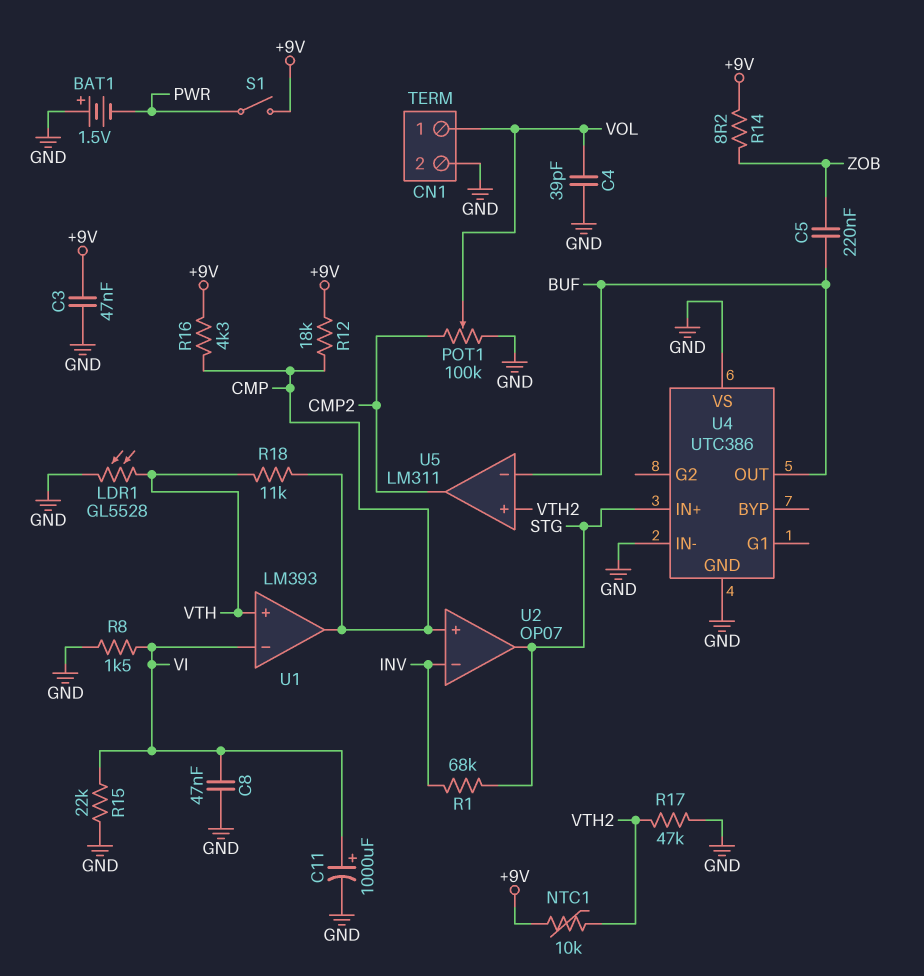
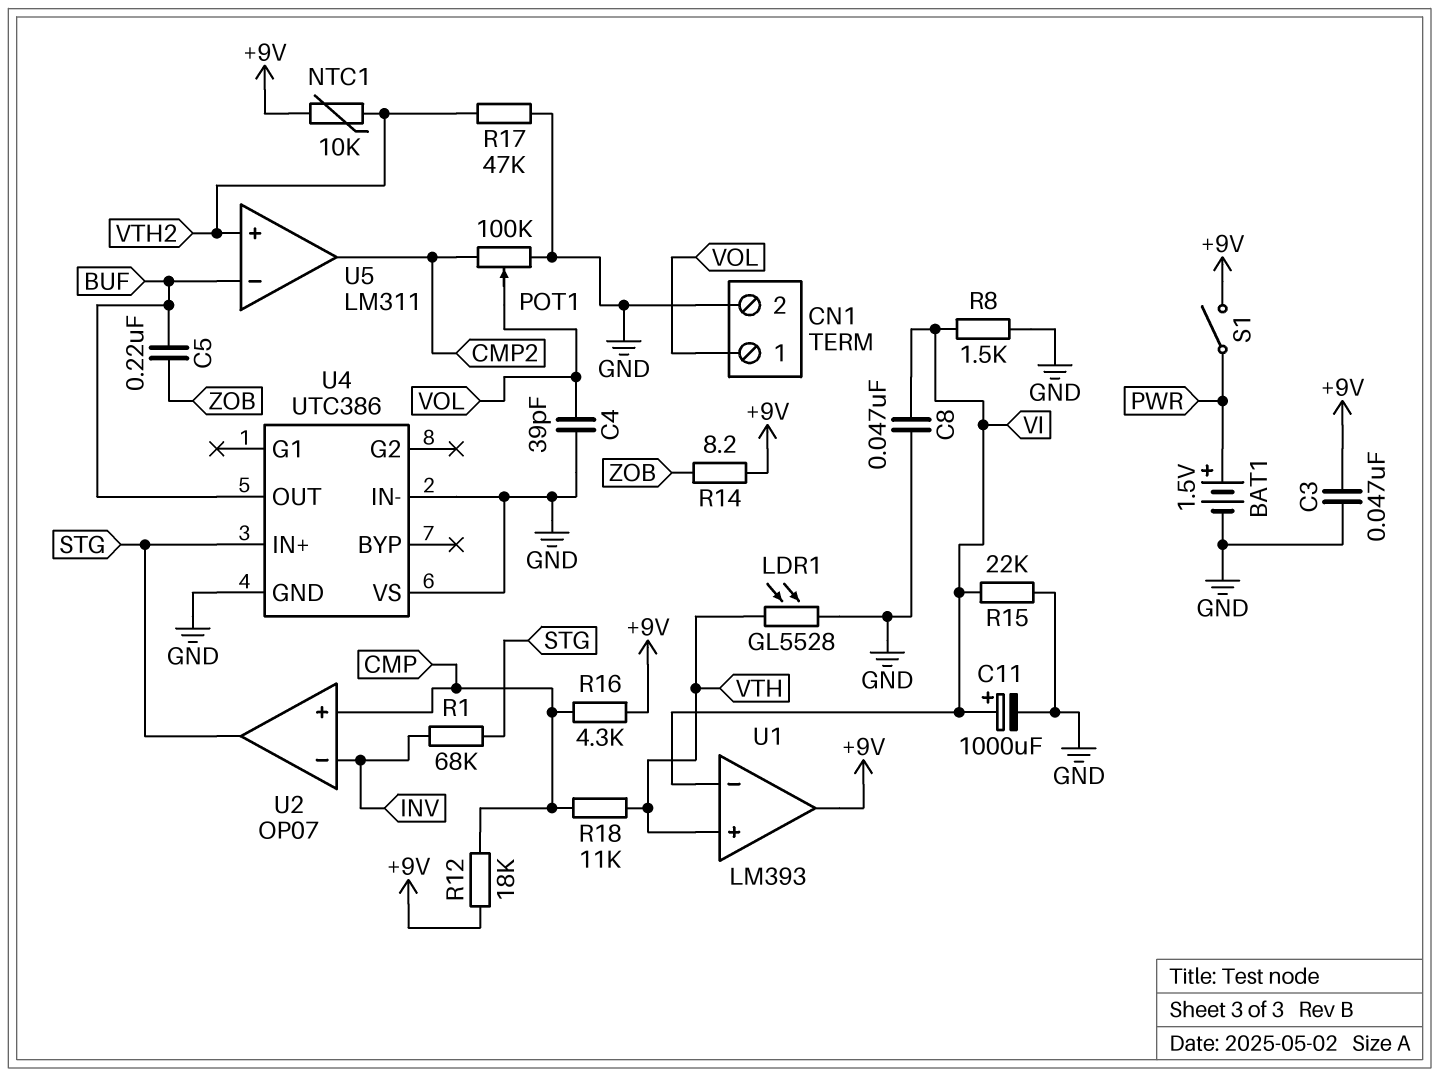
BAT1: 1.5V (plus GND, minus PWR) -> 1.5V (plus PWR, minus GND)
U1 pin out: CMP -> +9V

